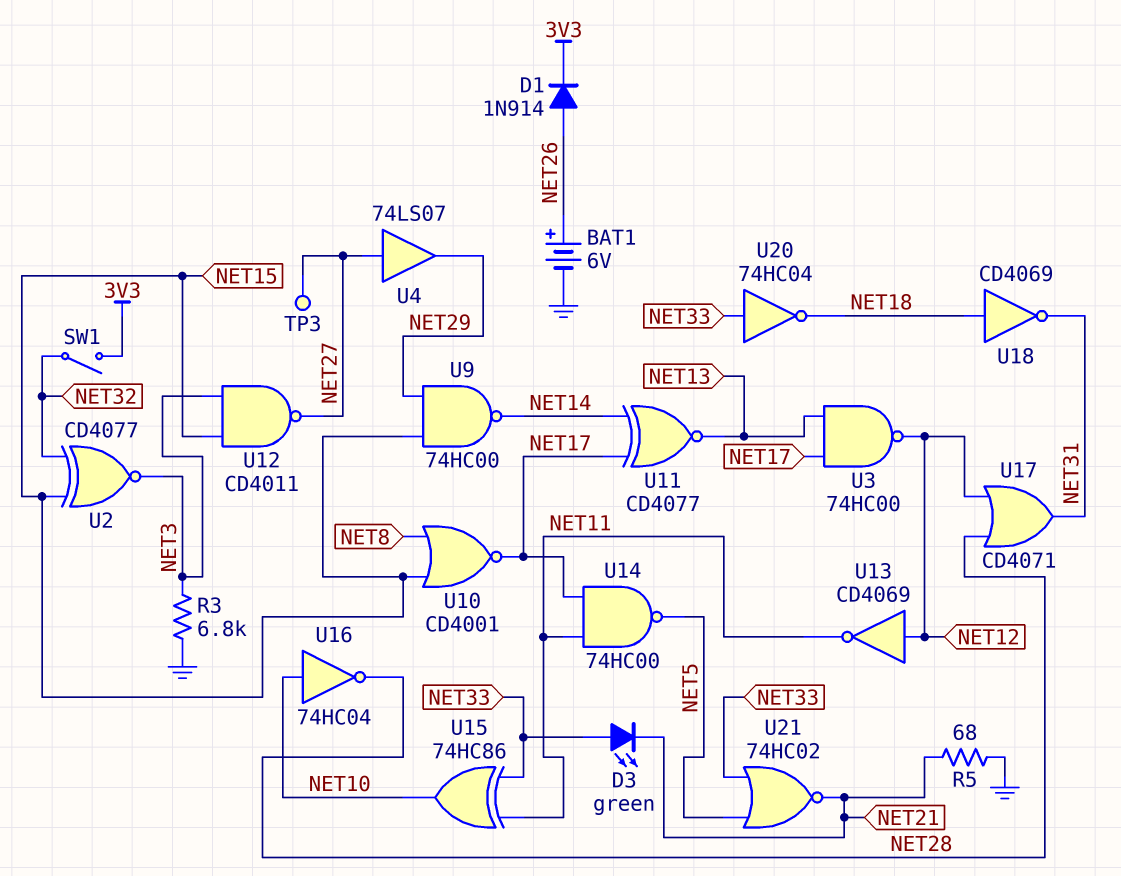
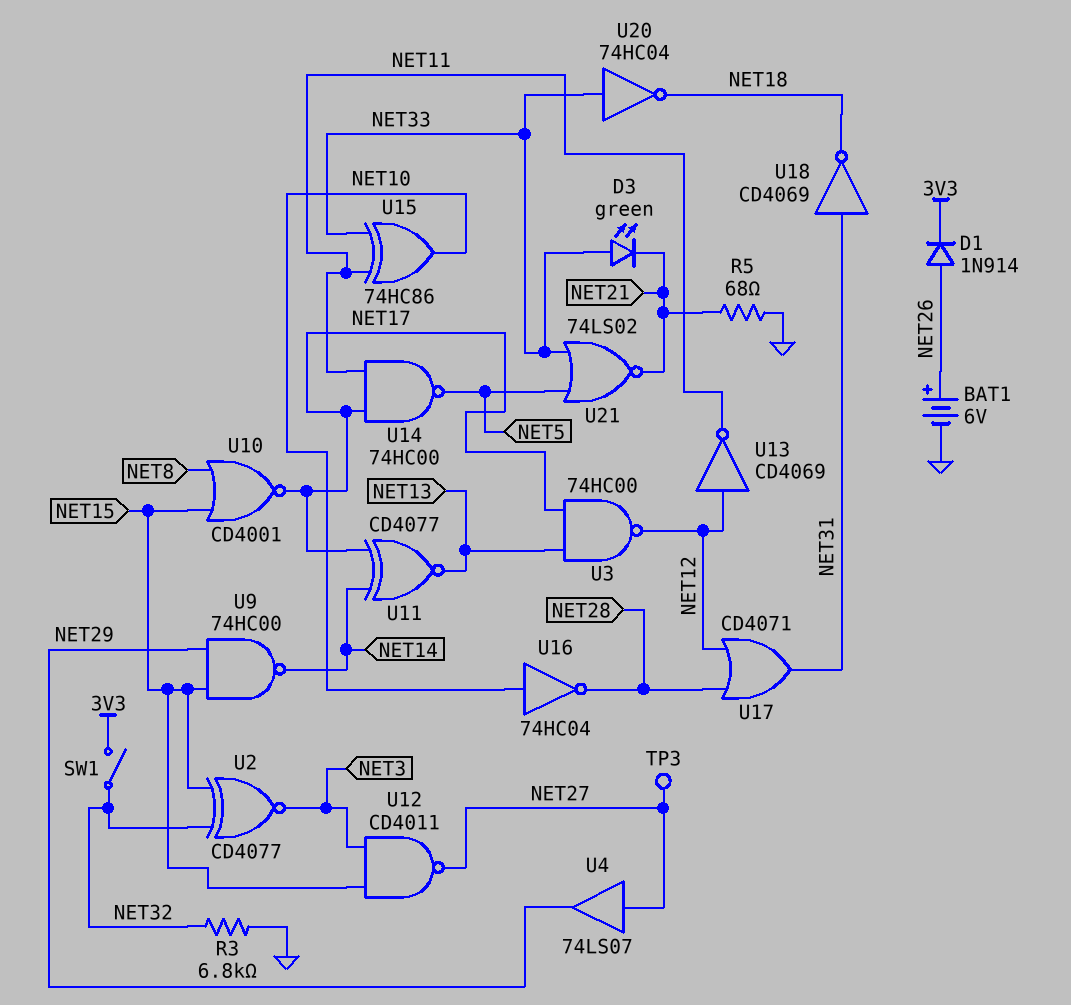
R3: 6.8k (GND, NET3) -> 6.8k (GND, NET32)
U18: NOT CD4069 (in NET18, out NET31) -> NOT CD4069 (in NET31, out NET18)
U21: NOR 74HC02 (in NET5, in NET33, out NET21) -> NOR 74LS02 (in NET5, in NET33, out NET21)

